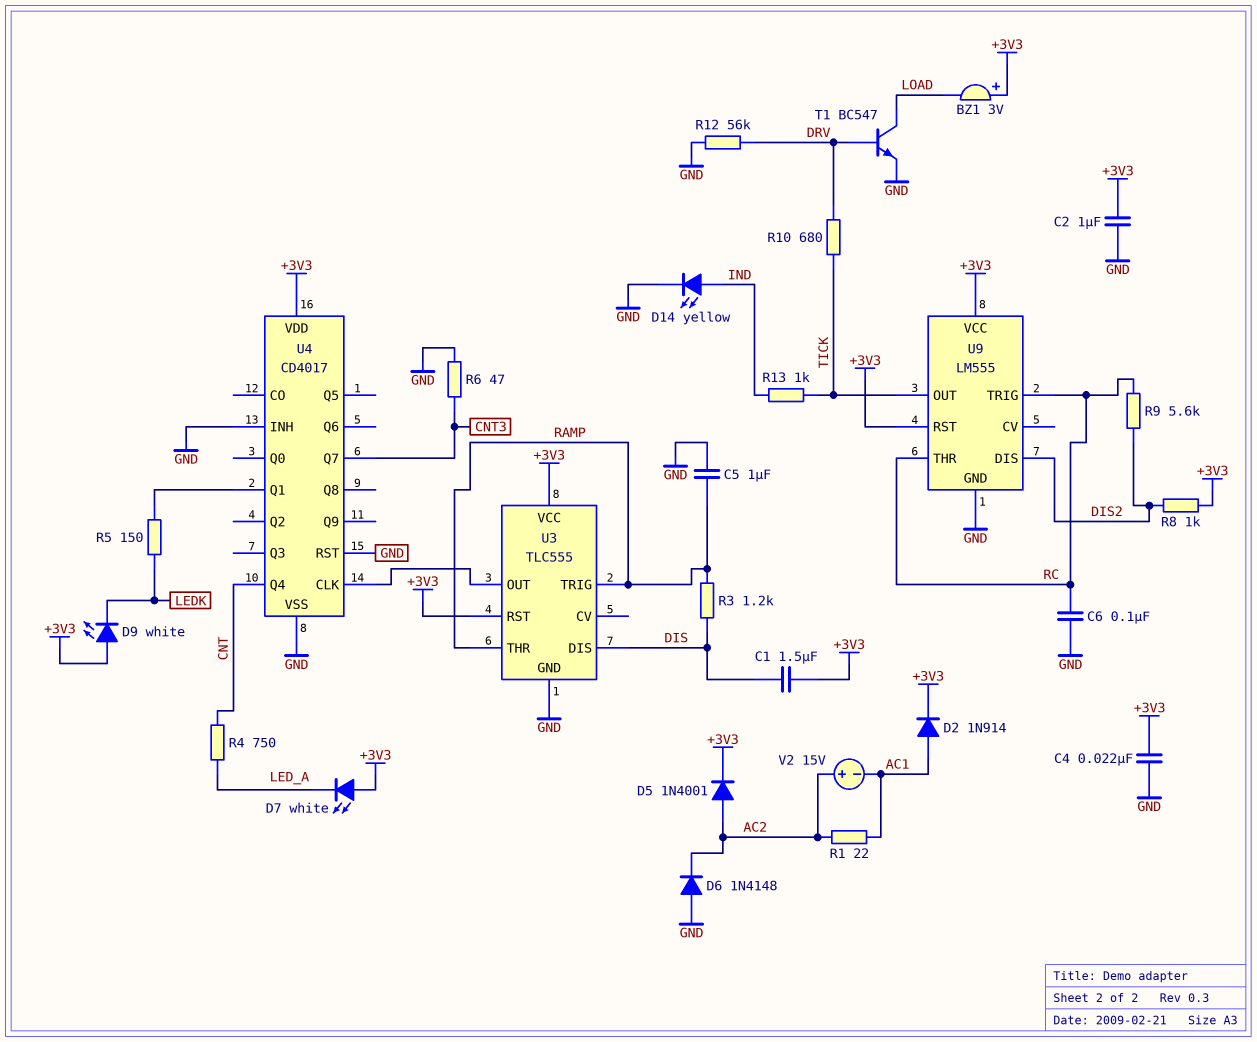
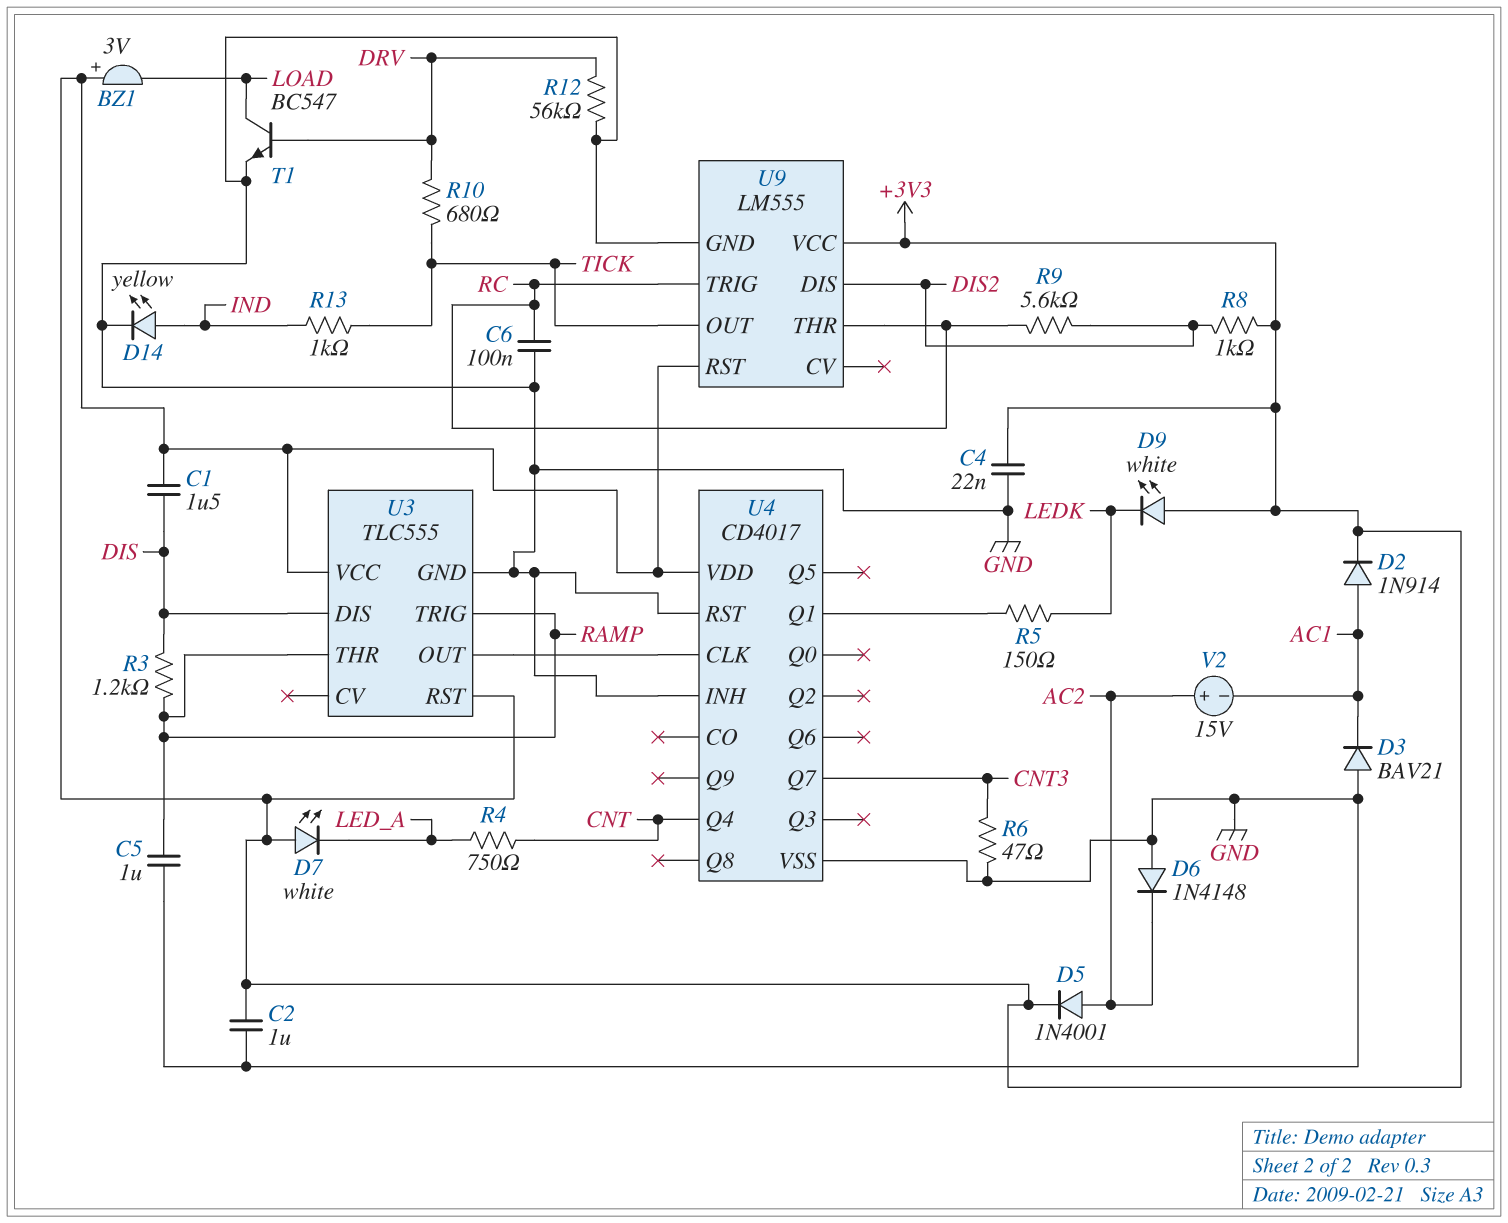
D3: none -> diode BAV21 (A GND, K AC1)
R1: 22 (AC1, AC2) -> none

